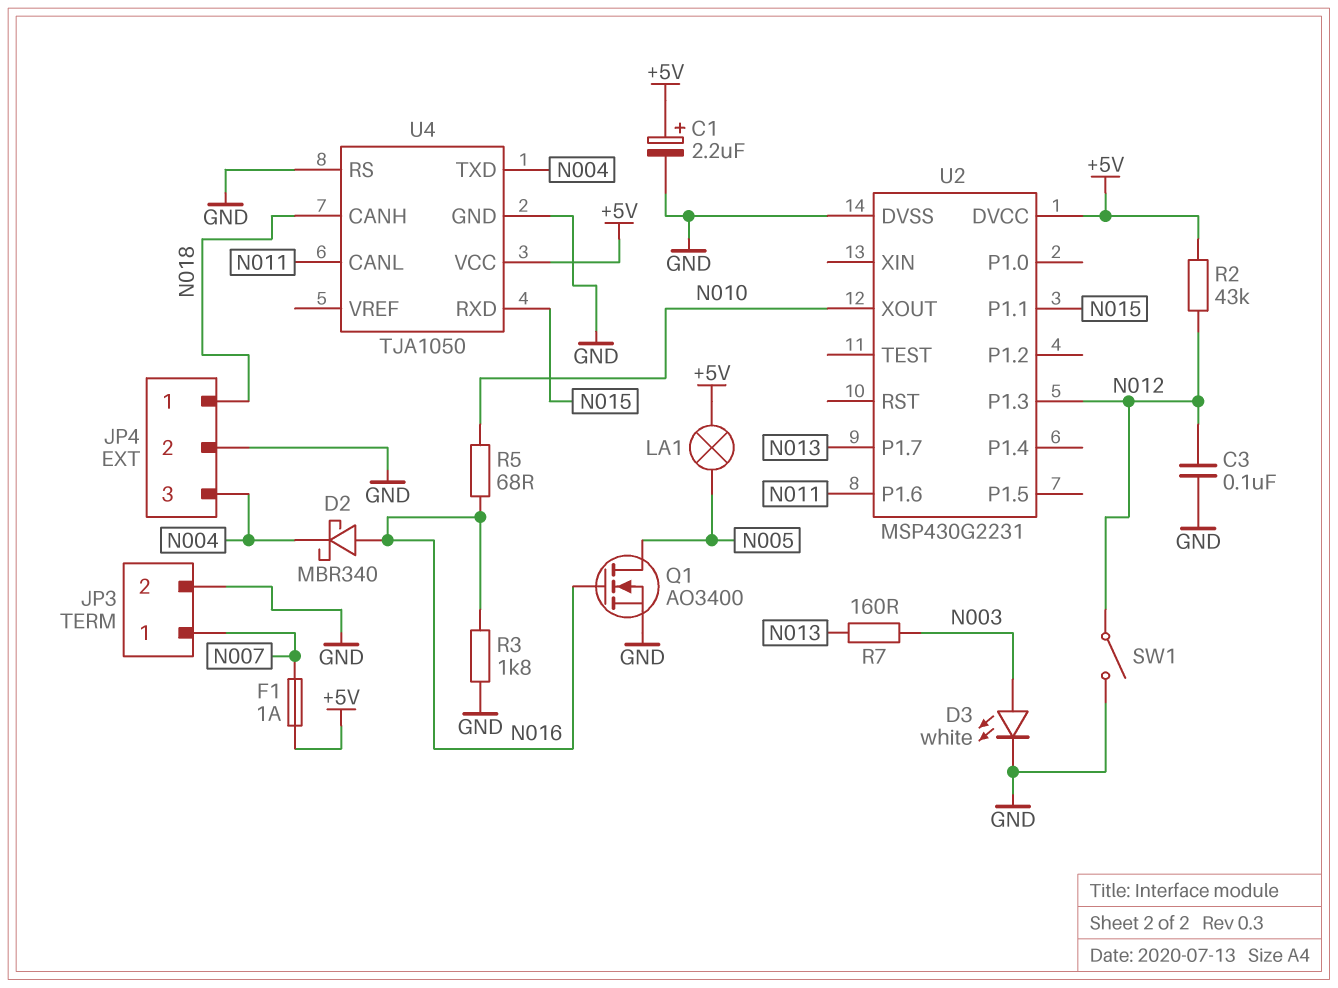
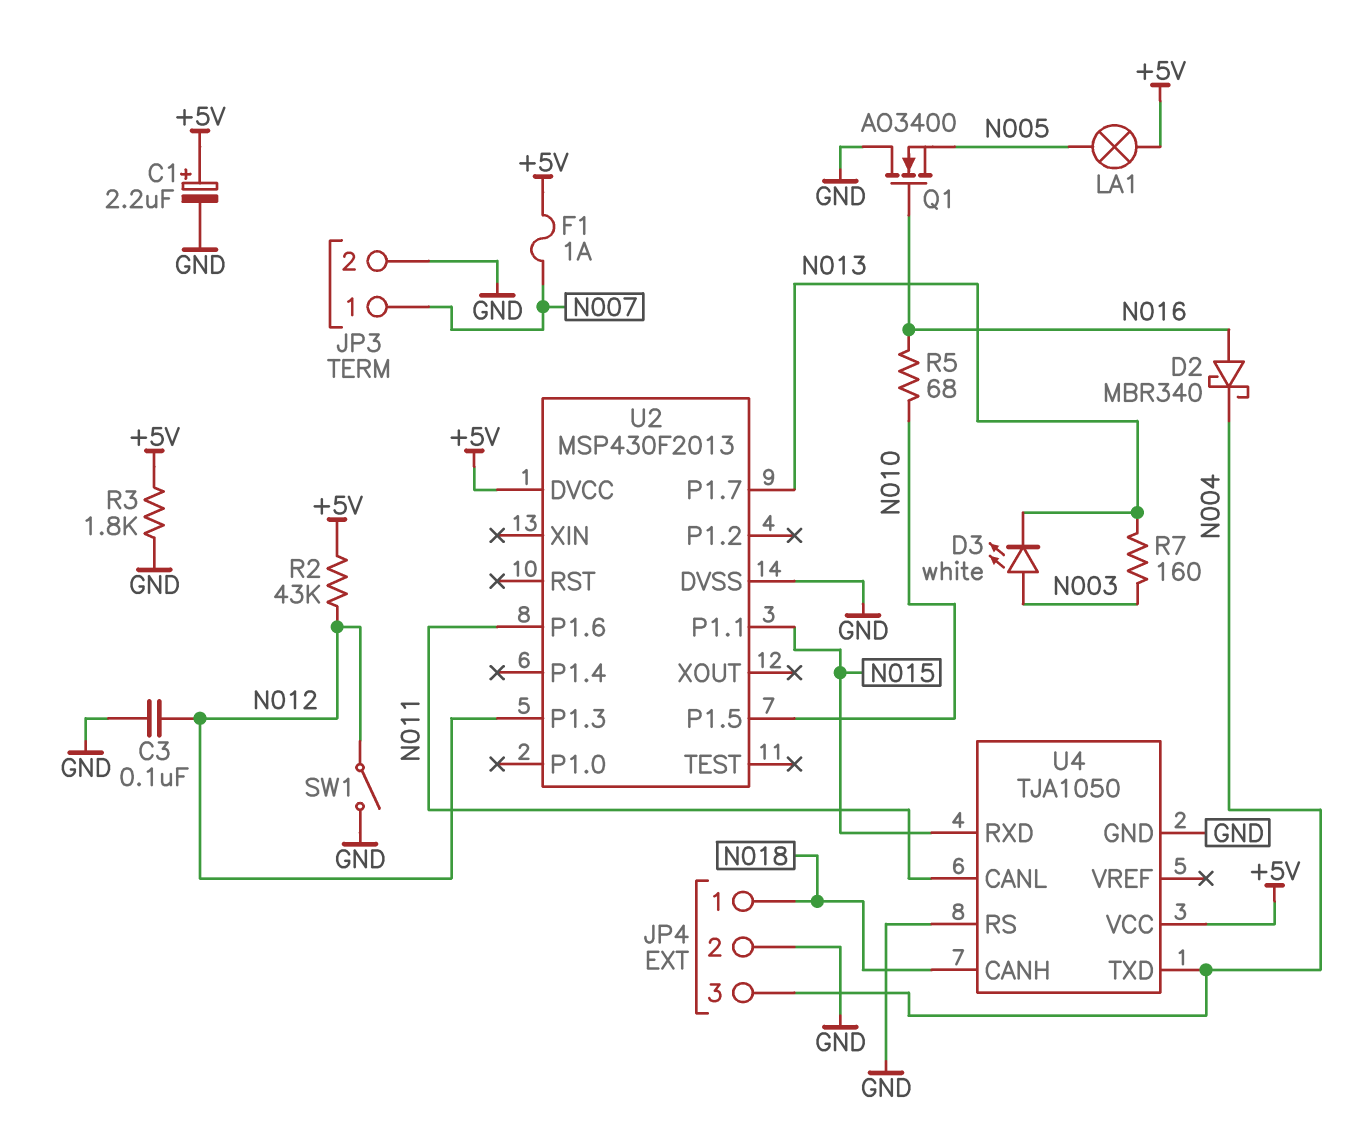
D3: LED white (A N003, K GND) -> LED white (A N003, K N013)
Q1: NMOS AO3400 (G N016, D N005, S GND) -> NMOS AO3400 (G N016, D GND, S N005)
R3: 1.8k (GND, N016) -> 1.8k (+5V, GND)
U2: MSP430G2231 -> MSP430F2013
U2 pin P1.5: none -> N010
U2 pin XOUT: N010 -> none

